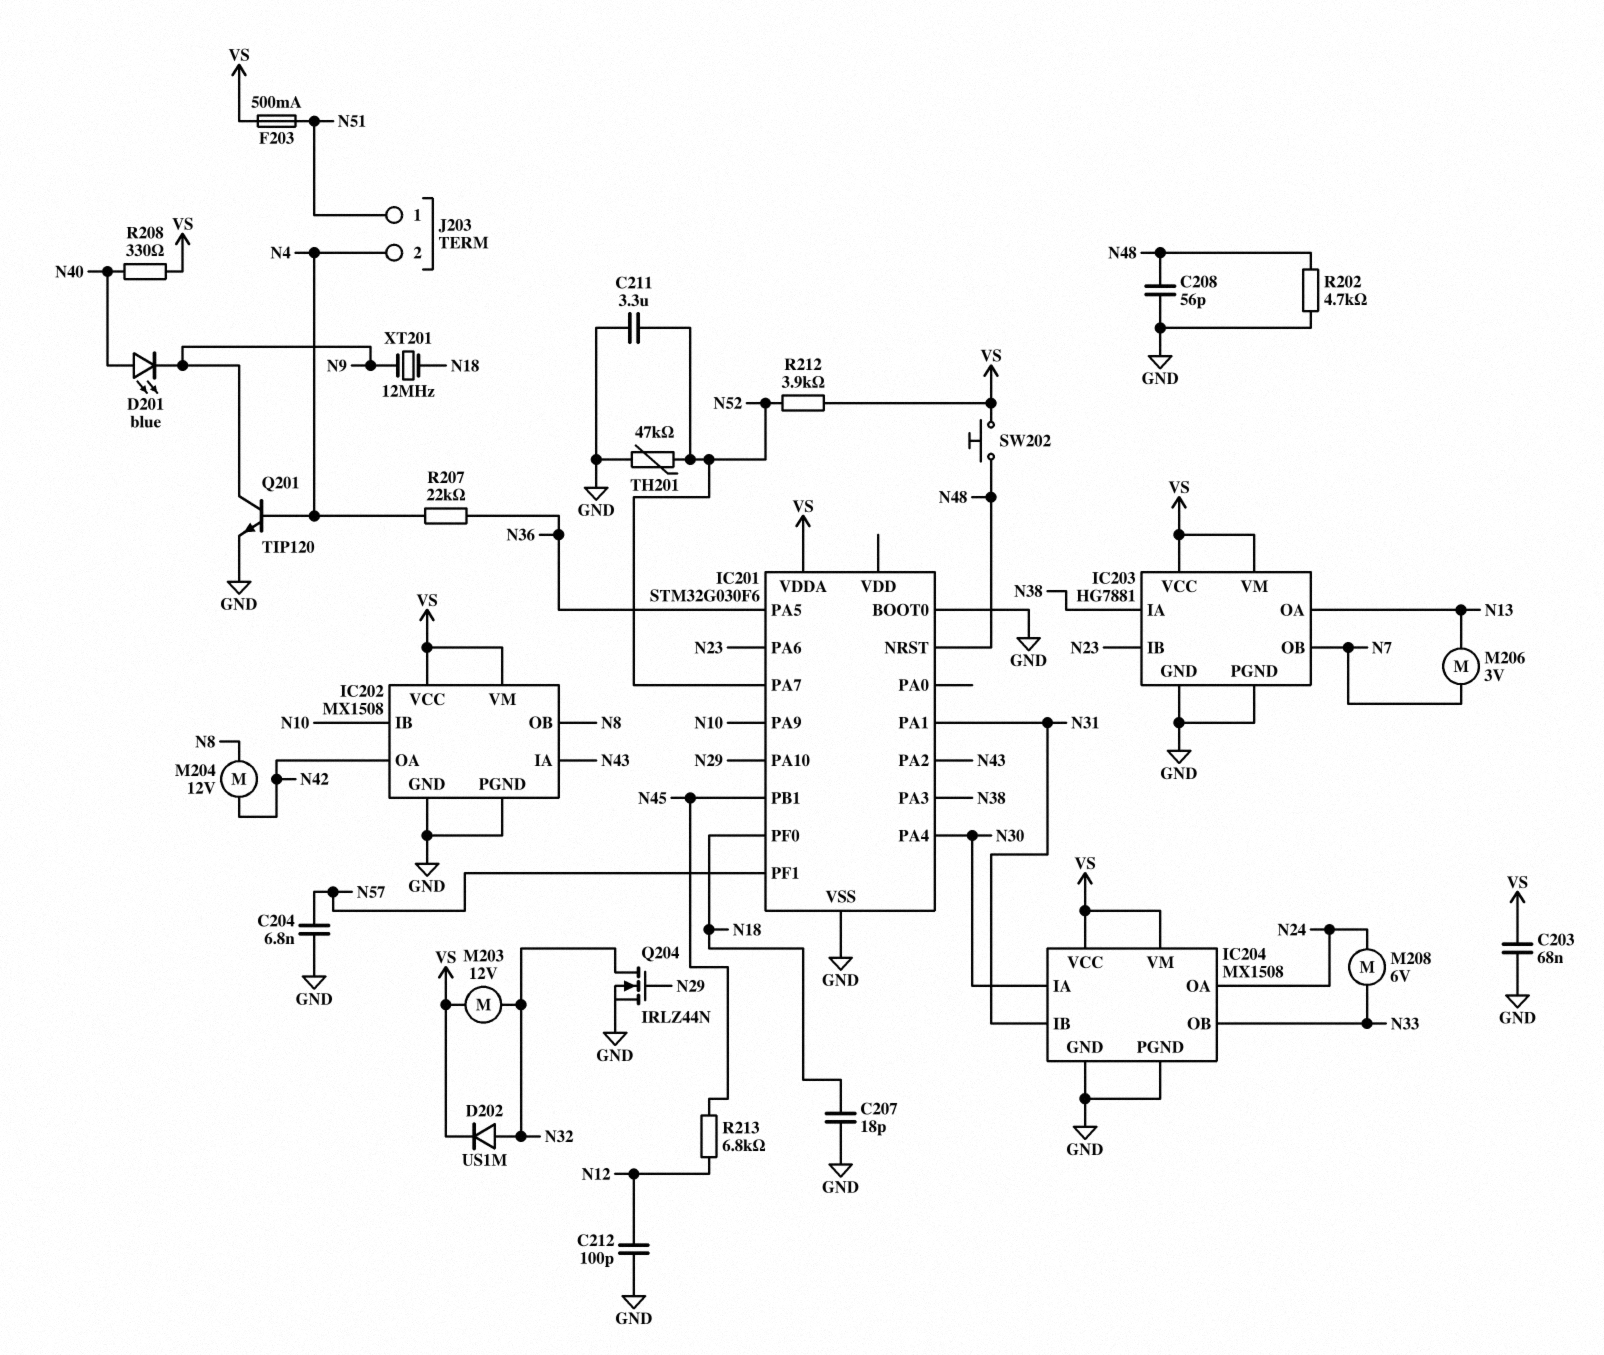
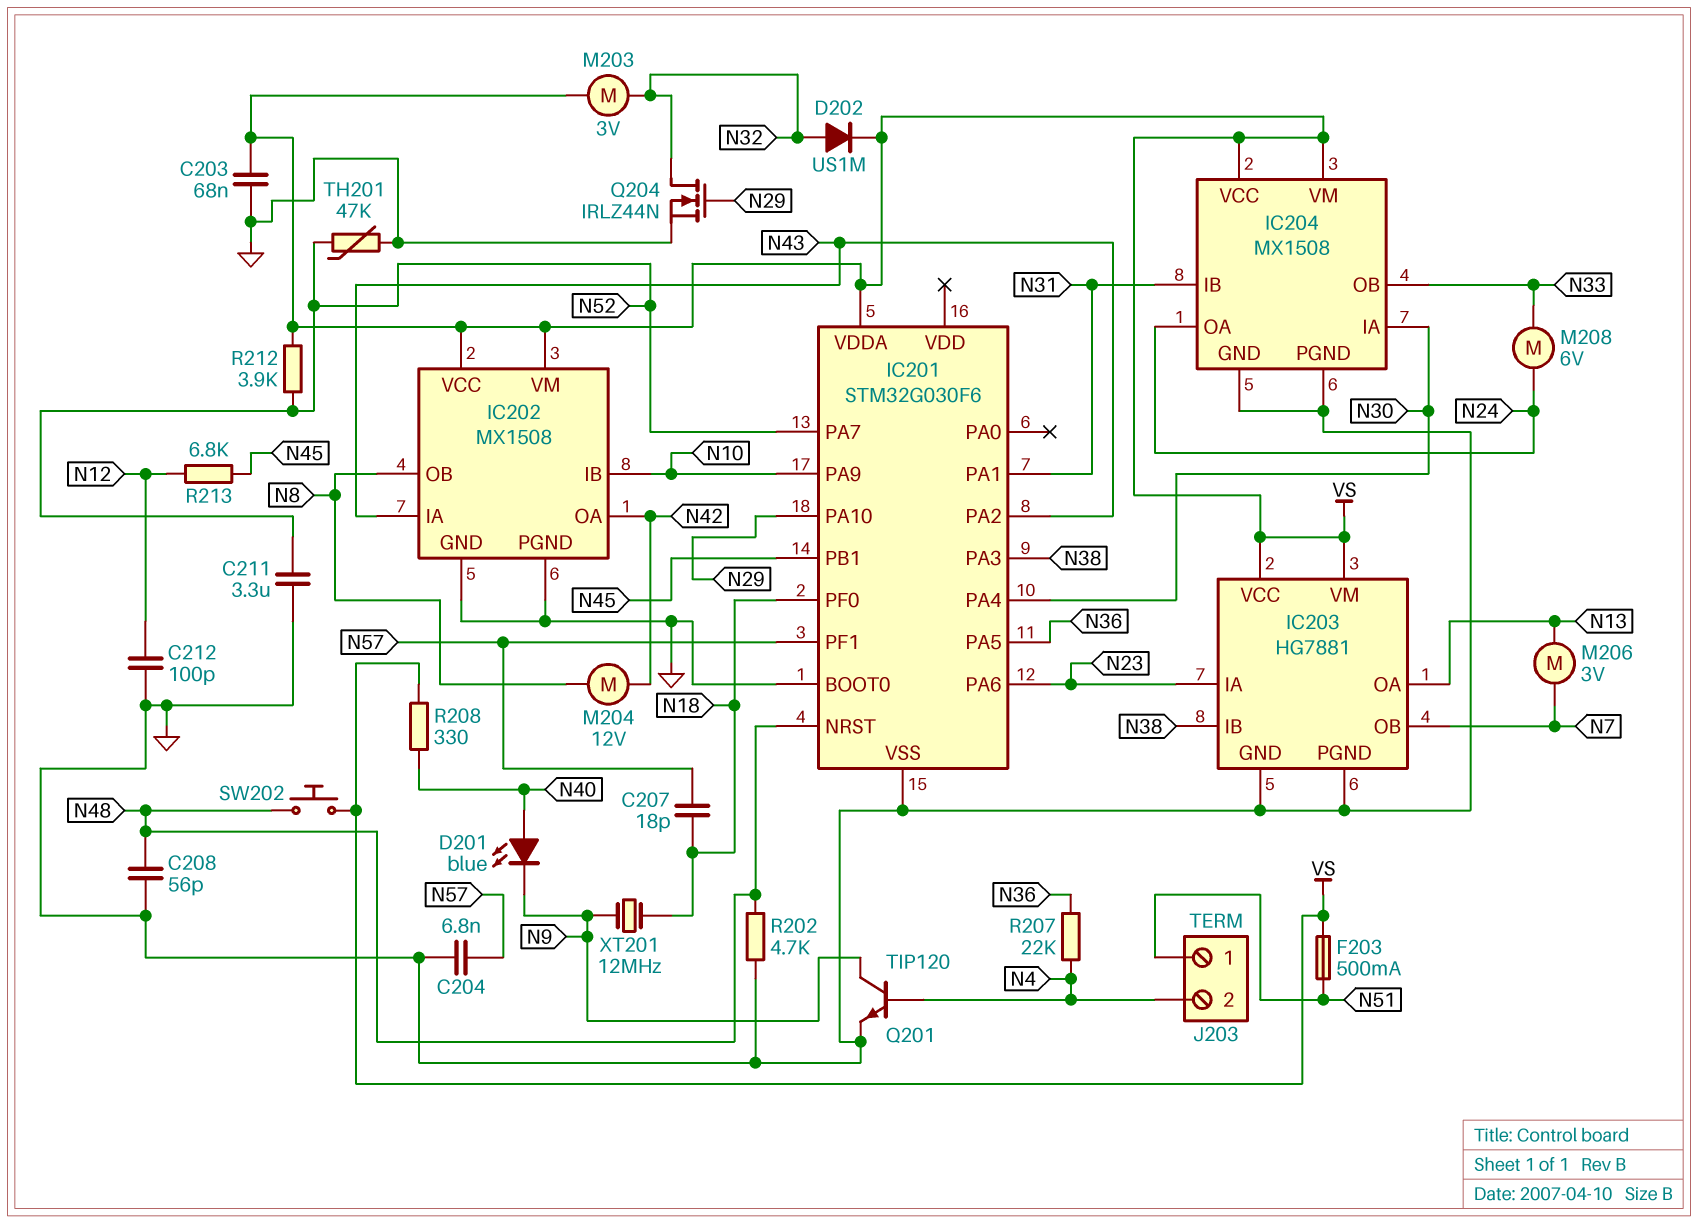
C207: 18pF (GND, N18) -> 18pF (N18, N57)
IC203 pin IA: N38 -> N23
IC203 pin IB: N23 -> N38
M203: motor 12V (N32, VS) -> motor 3V (N32, VS)

